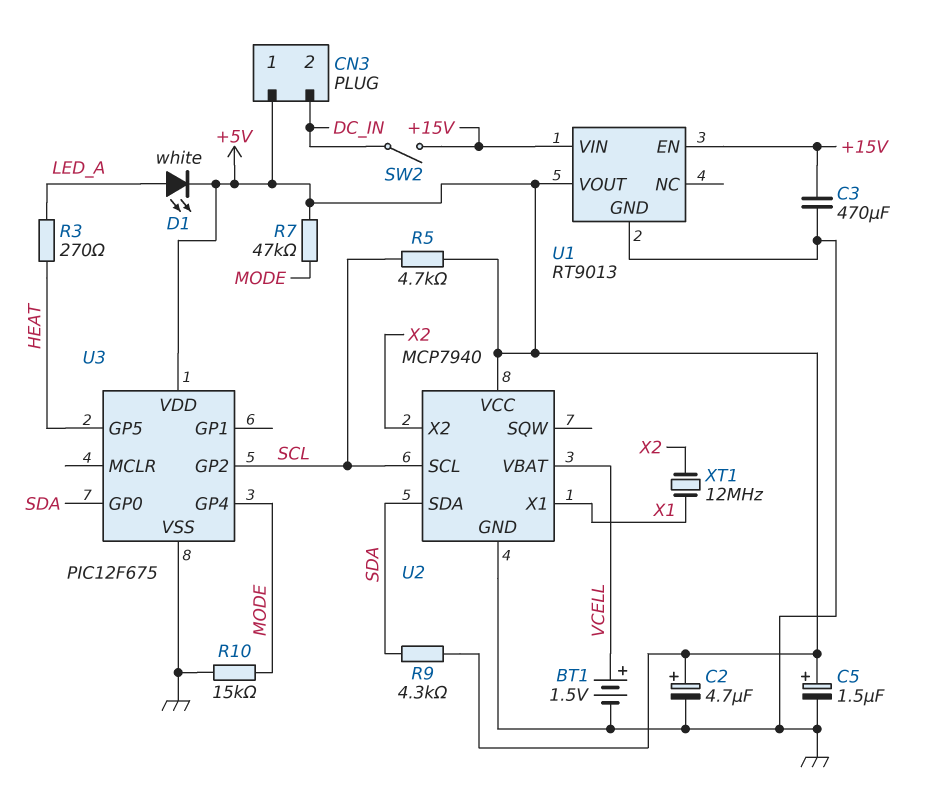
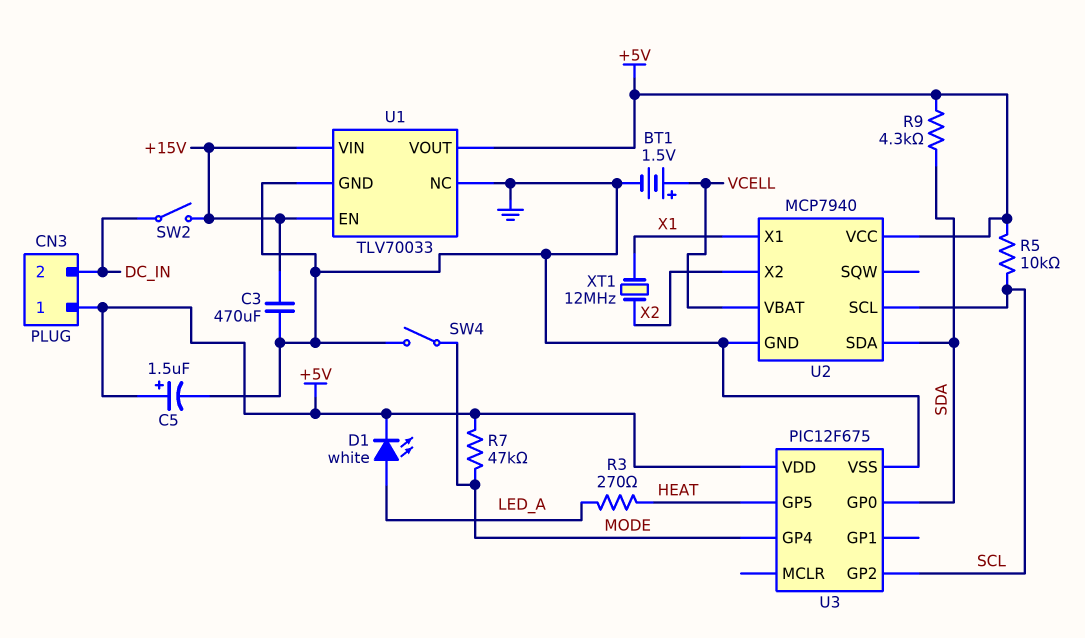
C2: 4.7uF (plus +5V, minus GND) -> none
R5: 4.7k (+5V, SCL) -> 10k (+5V, SCL)
R10: 15k (GND, MODE) -> none
SW4: none -> switch (GND, MODE)
U1: RT9013 -> TLV70033
U1 pin NC: none -> GND

